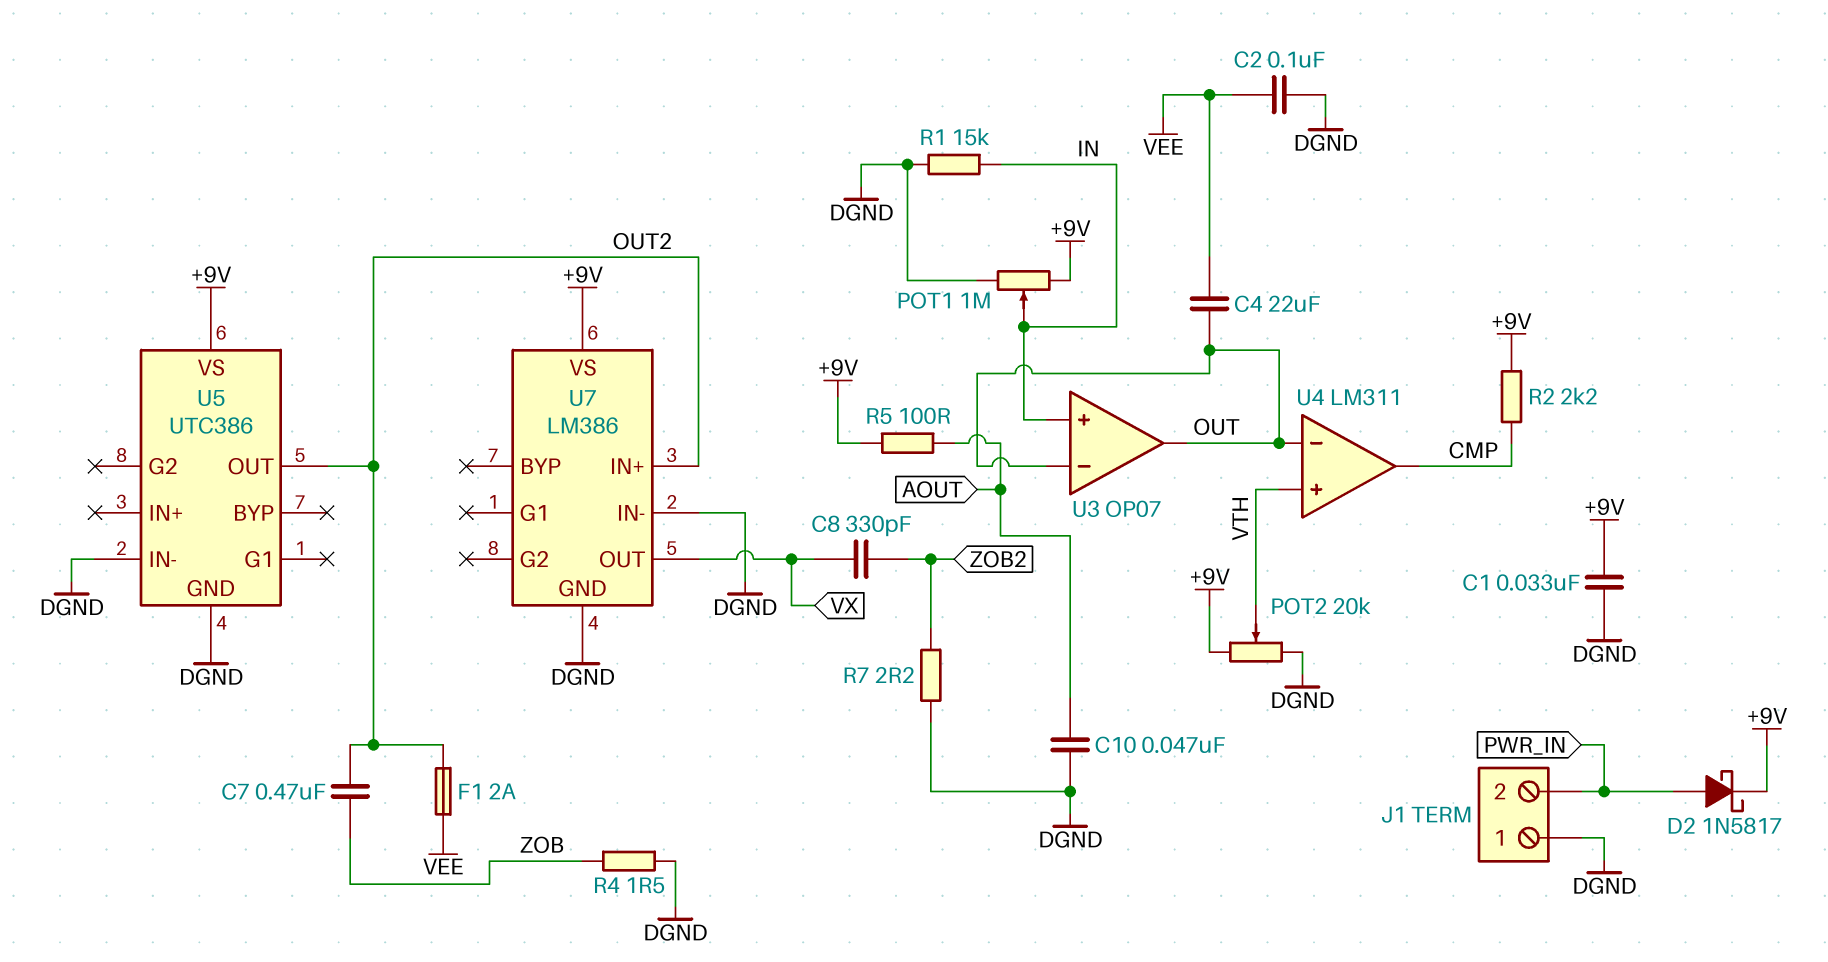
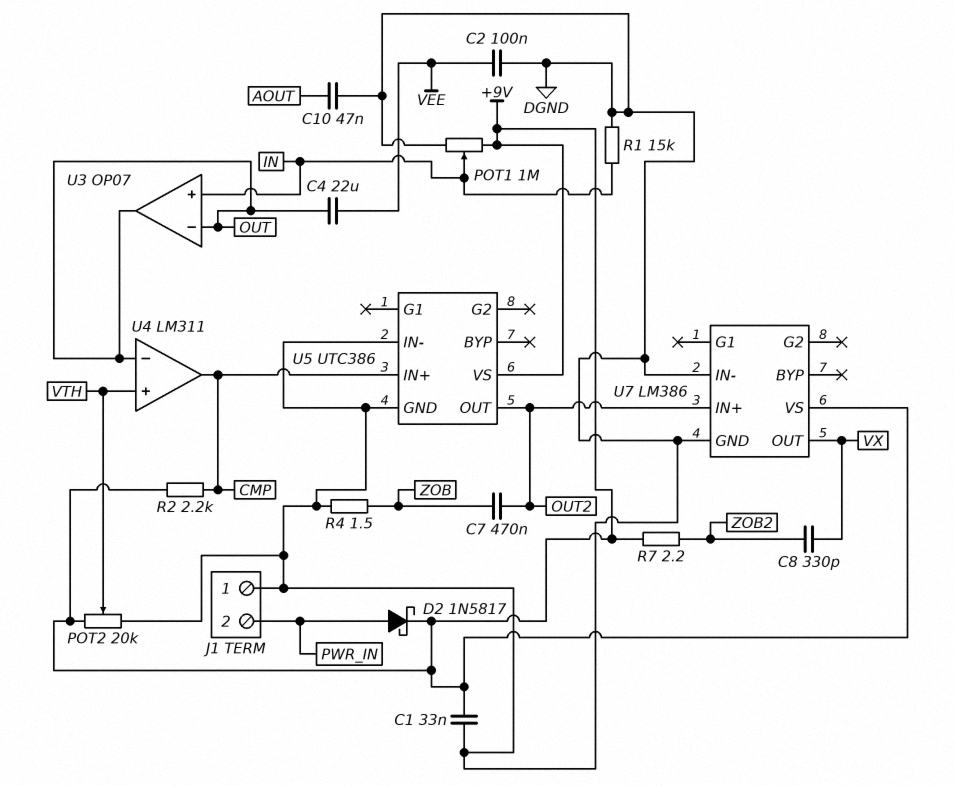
F1: 2A (OUT2, VEE) -> none
R5: 100 (+9V, AOUT) -> none
R7: 2.2 (DGND, ZOB2) -> 2.2 (+9V, ZOB2)
U5 pin IN+: none -> CMP

